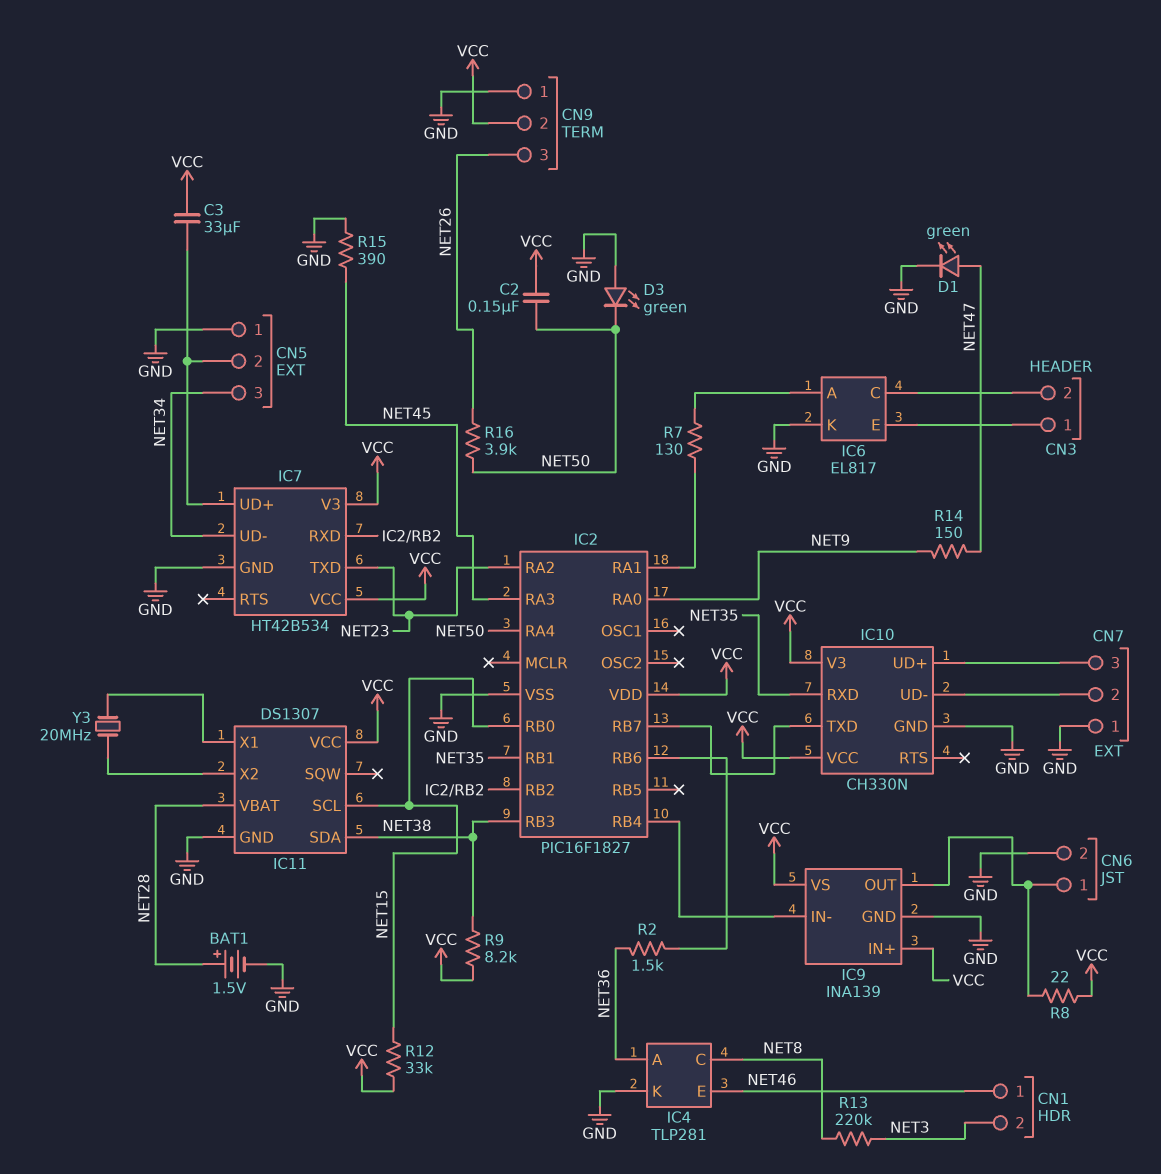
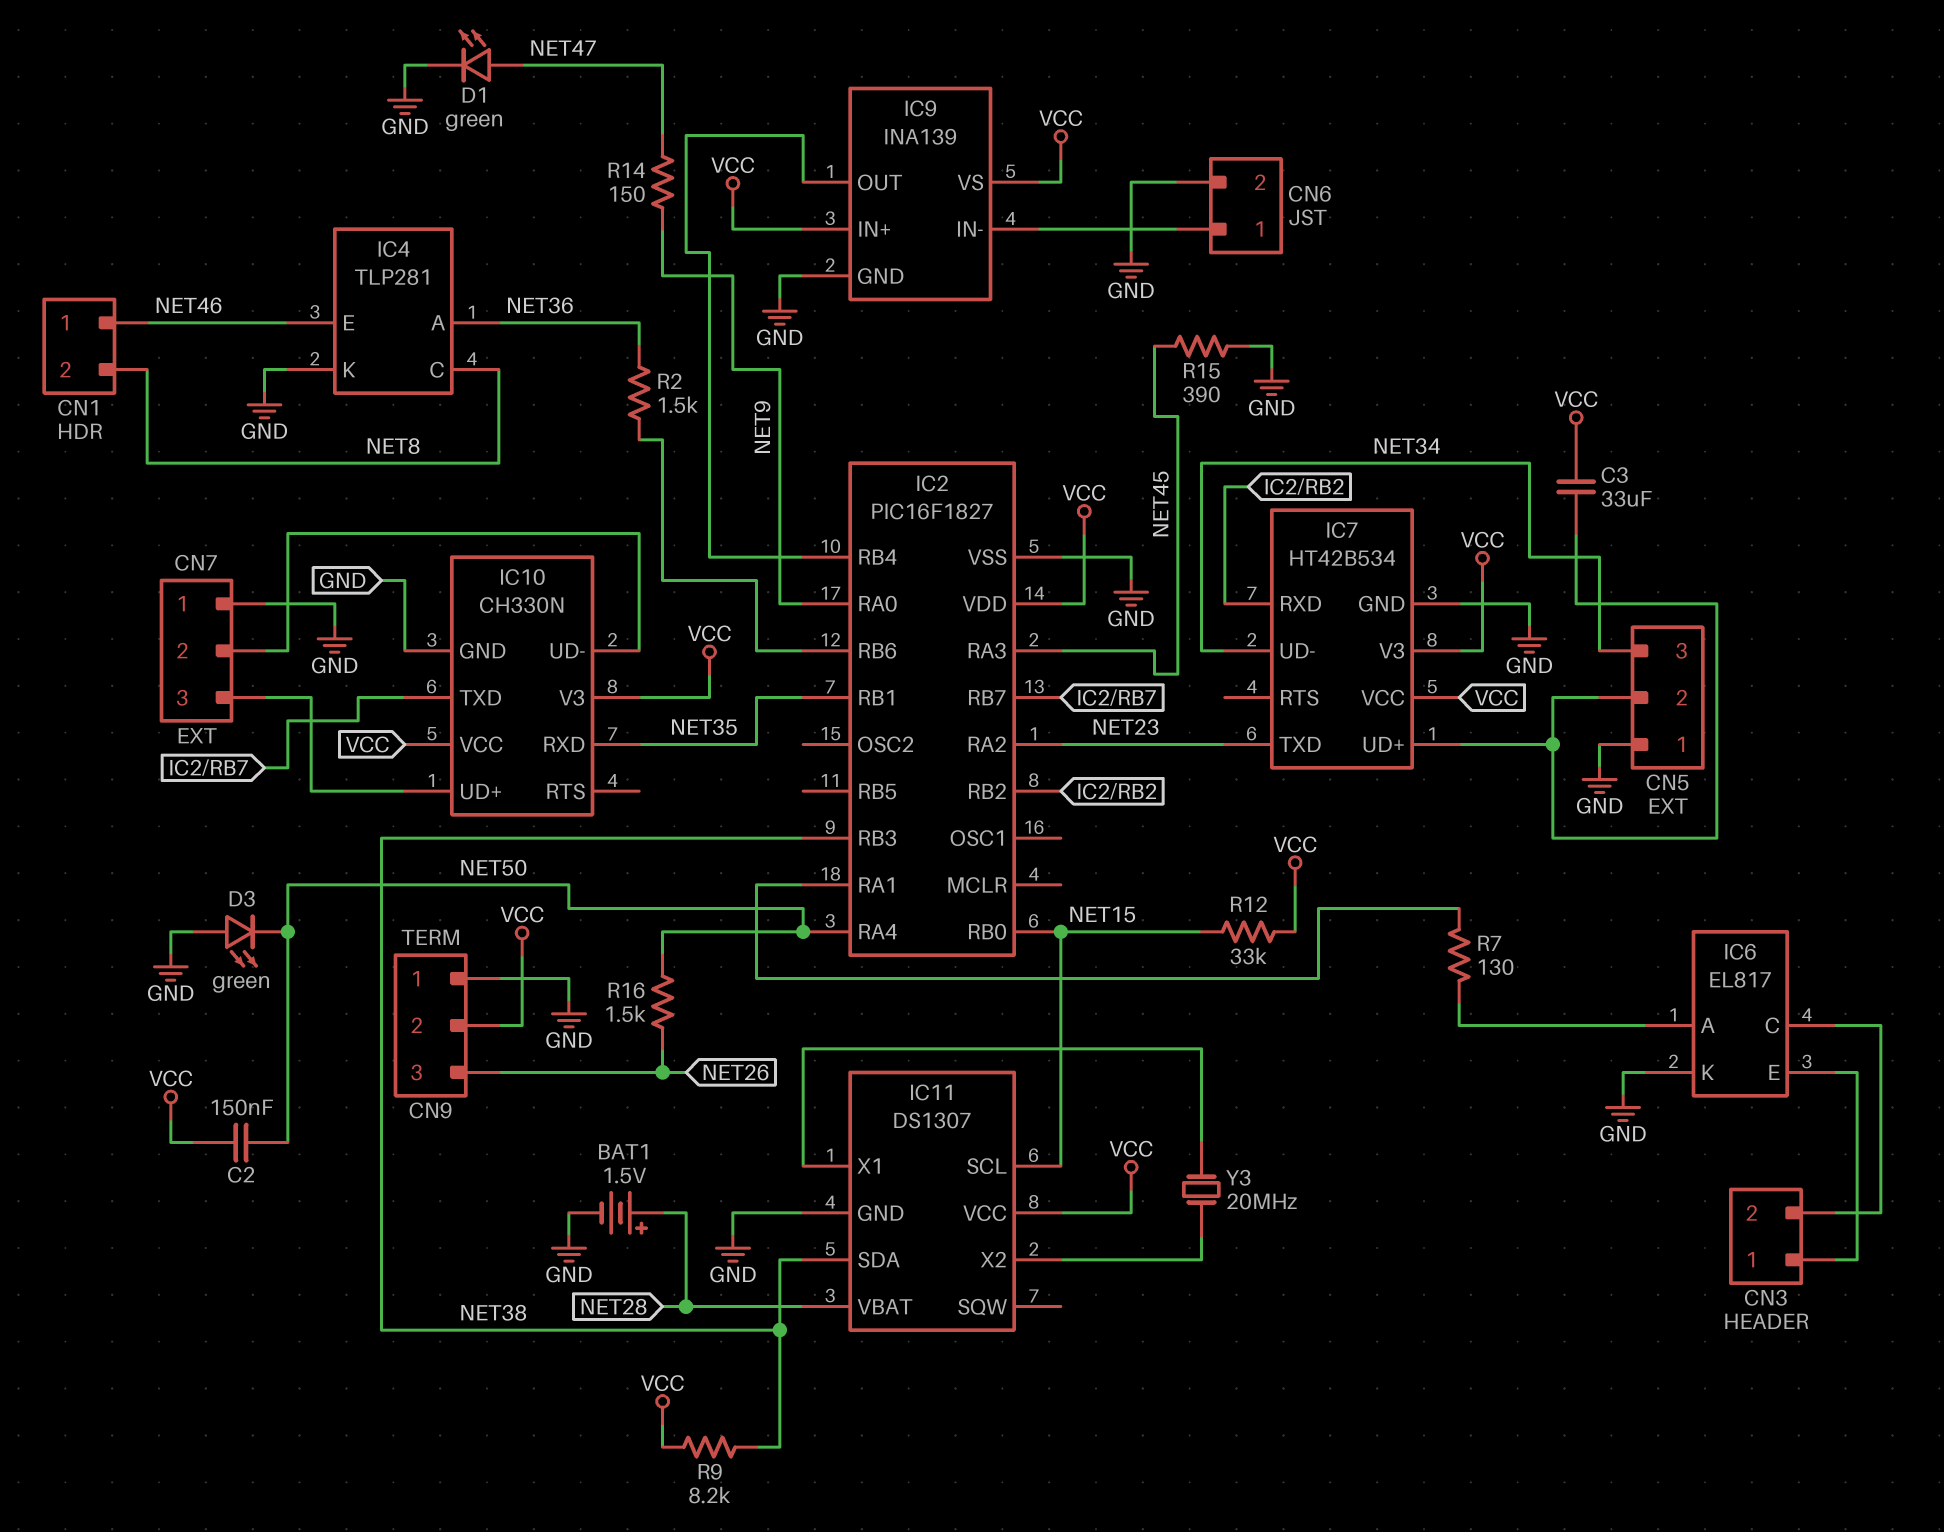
CN1 pin 2: NET3 -> NET8
IC9 pin IN-: IC2/RB4 -> CN6/1
IC9 pin OUT: CN6/1 -> IC2/RB4
R8: 22 (CN6/1, VCC) -> none
R13: 220k (NET3, NET8) -> none
R16: 3.9k (NET26, NET50) -> 1.5k (NET26, NET50)

